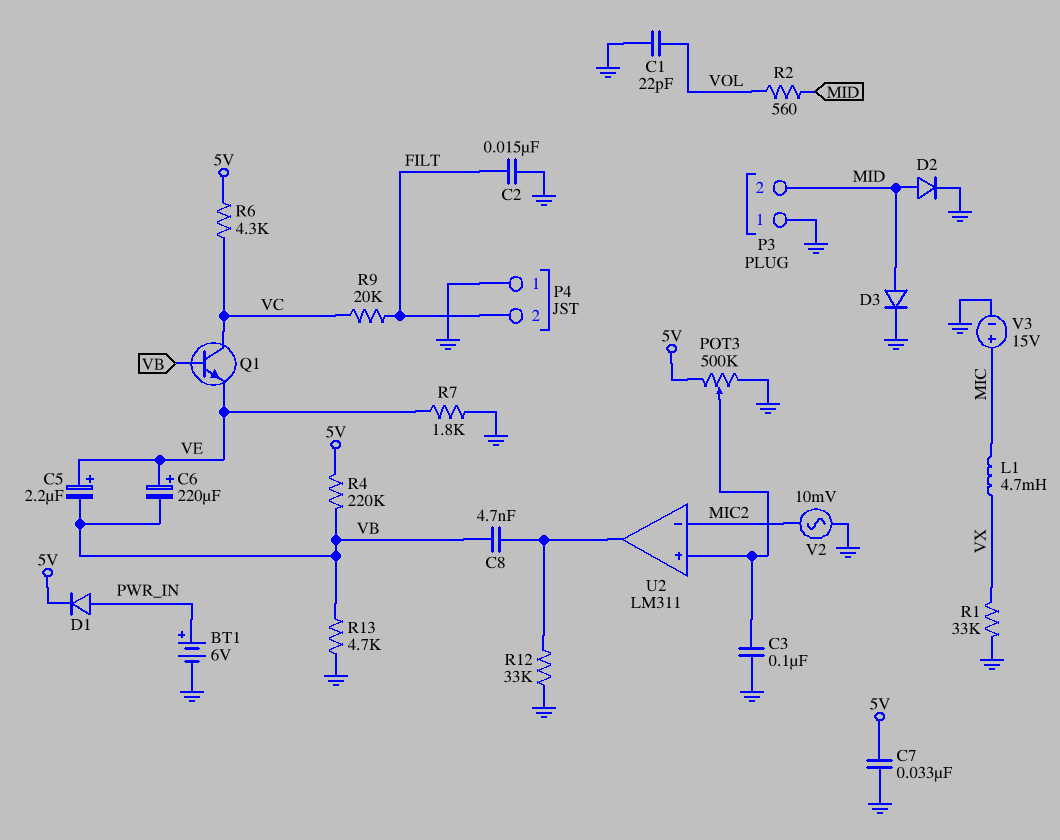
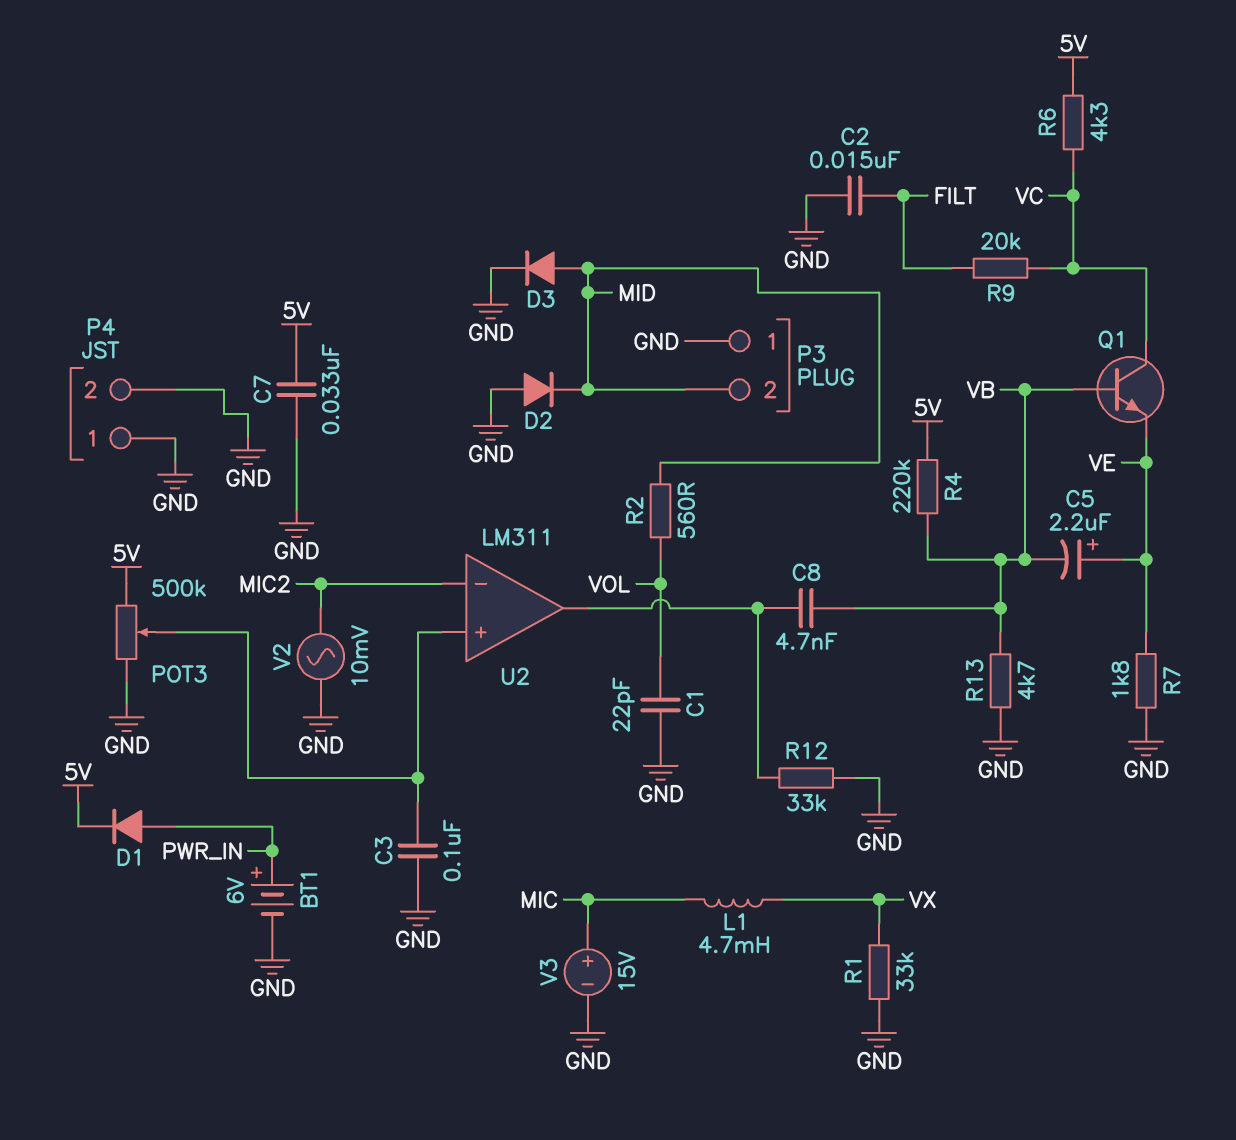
C6: 220uF (plus VE, minus VB) -> none
D2: diode (A MID, K GND) -> diode (A GND, K MID)
P4 pin 2: FILT -> GND

